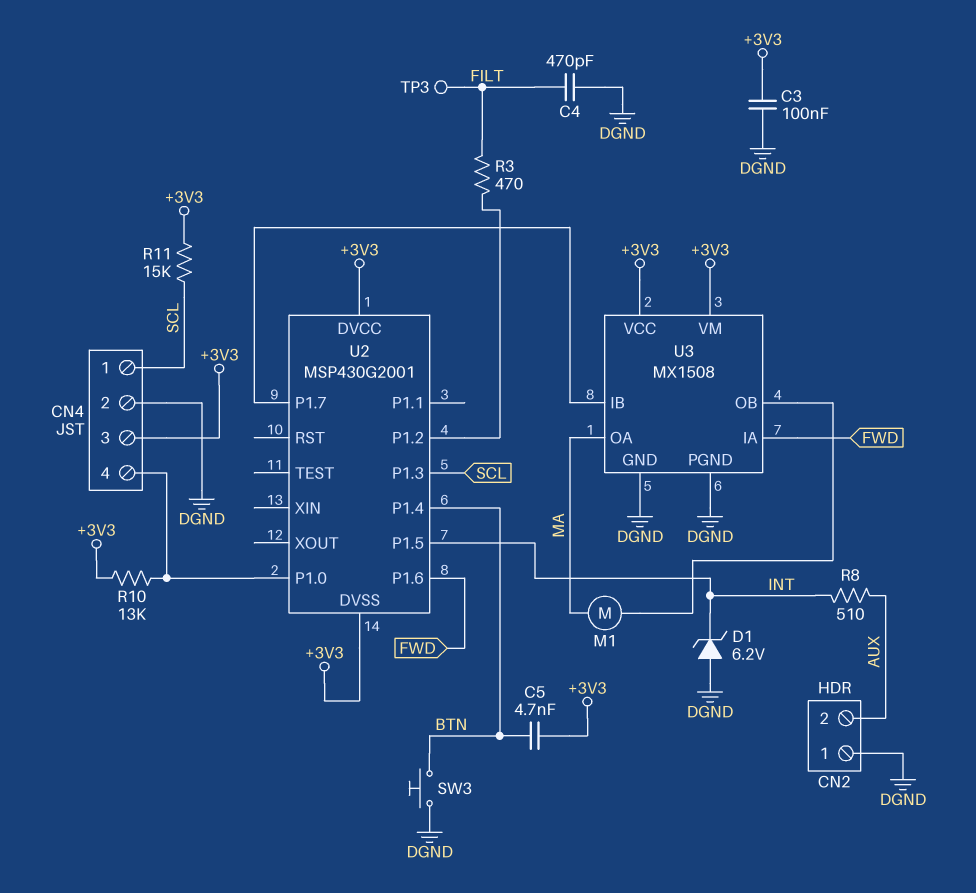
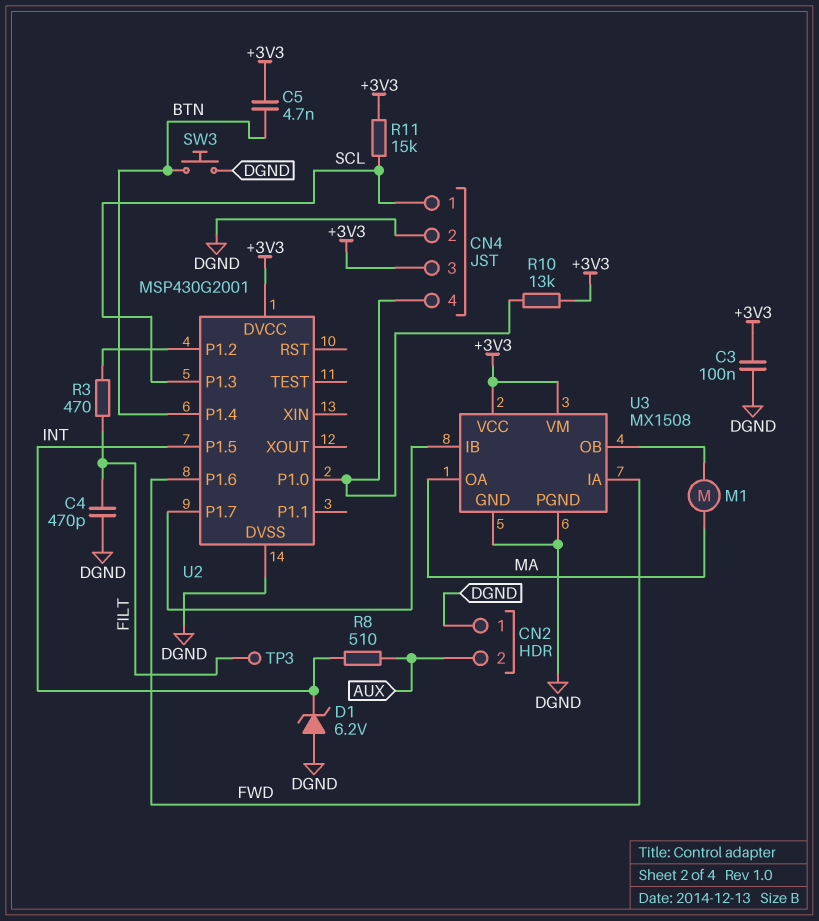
U2 pin DVSS: +3V3 -> DGND

